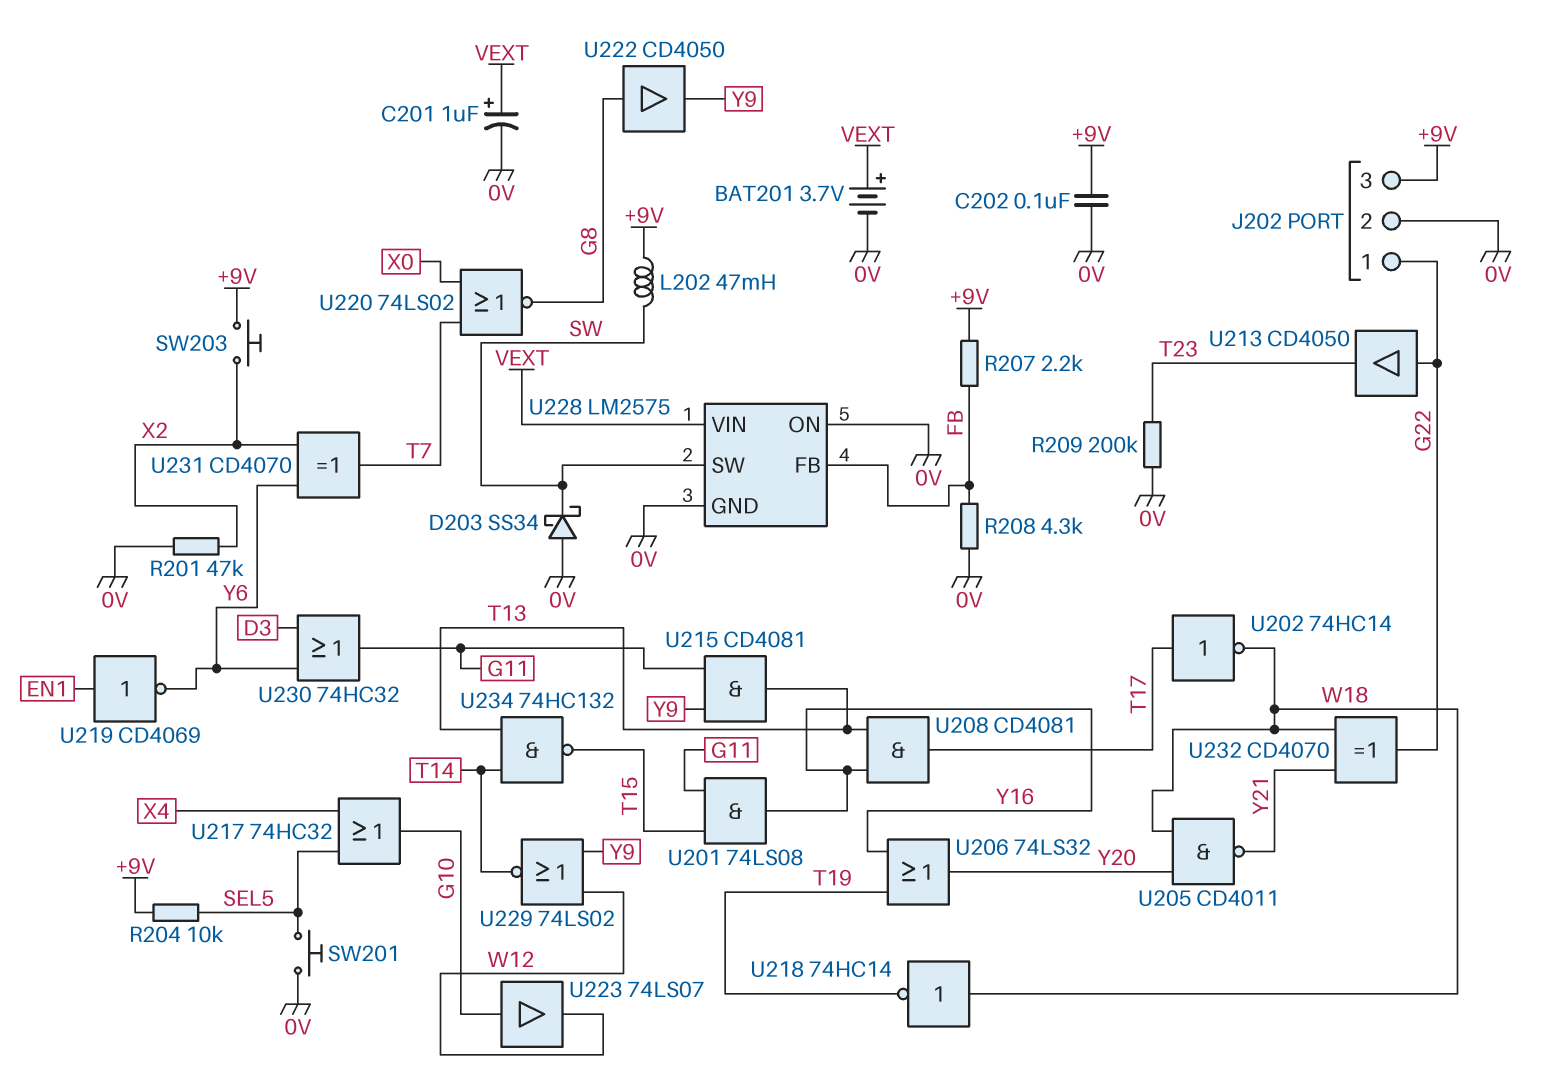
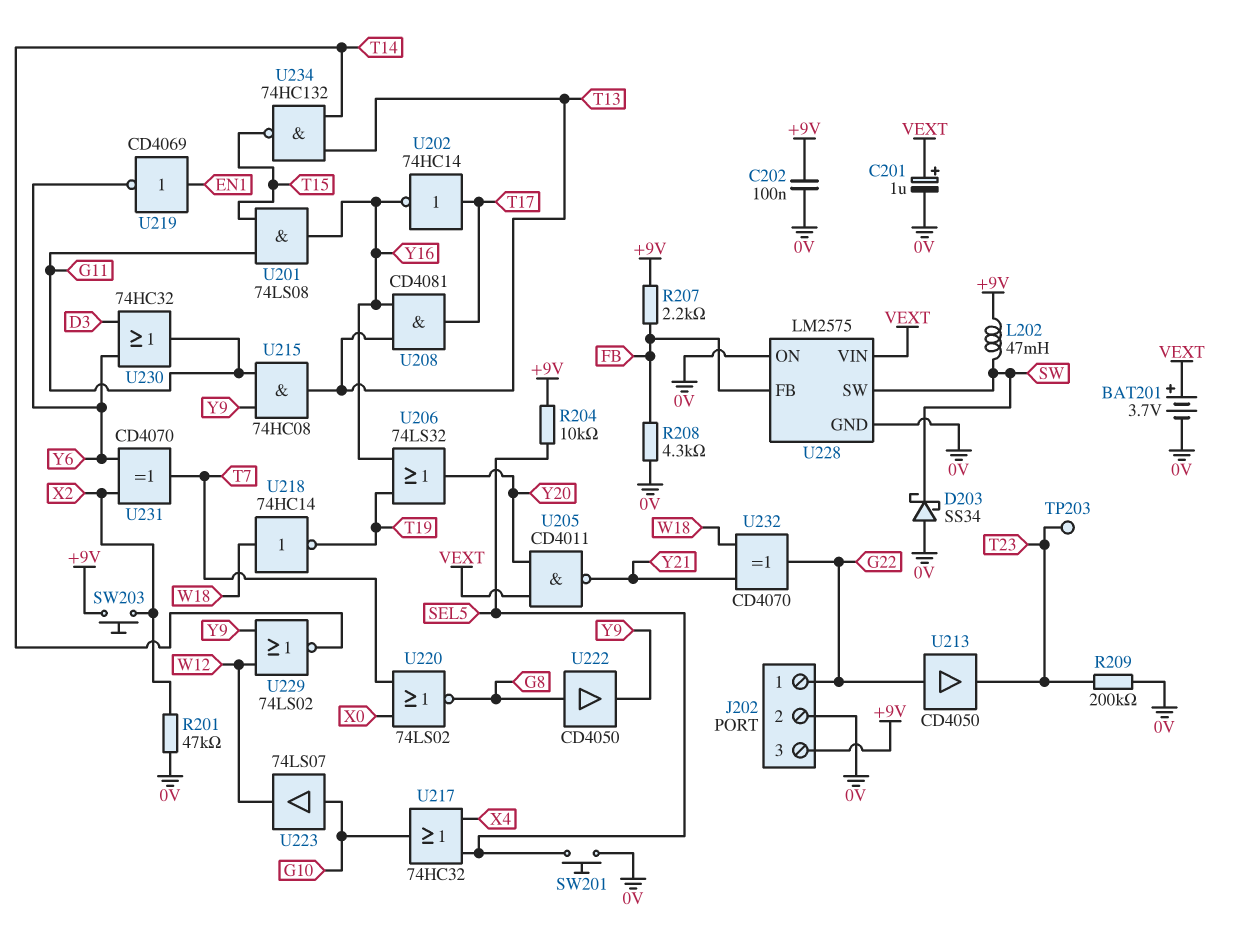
TP203: none -> test point (T23)
U202: NOT 74HC14 (in T17, out W18) -> NOT 74HC14 (in T17, out Y16)
U205: NAND CD4011 (in W18, in Y20, out Y21) -> NAND CD4011 (in VEXT, in Y20, out Y21)
U215: AND CD4081 (in G11, in Y9, out T13) -> AND 74HC08 (in G11, in Y9, out T13)

